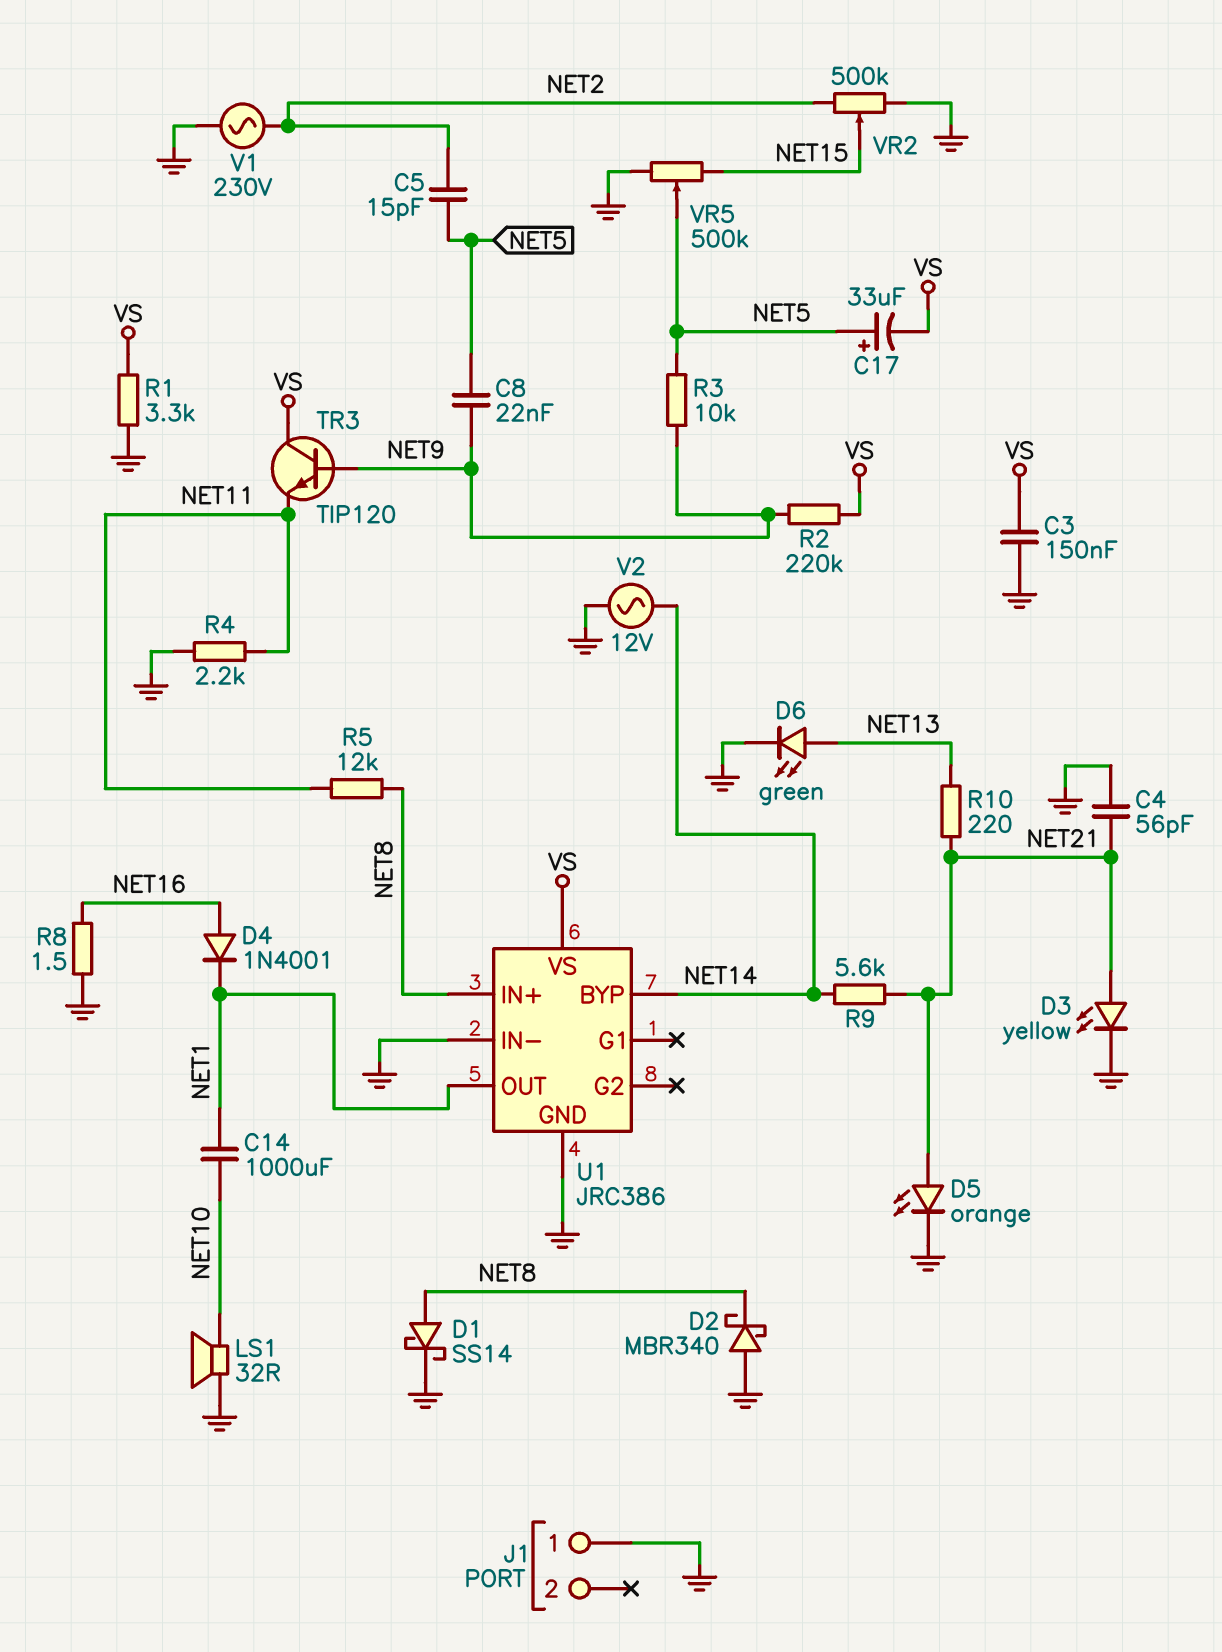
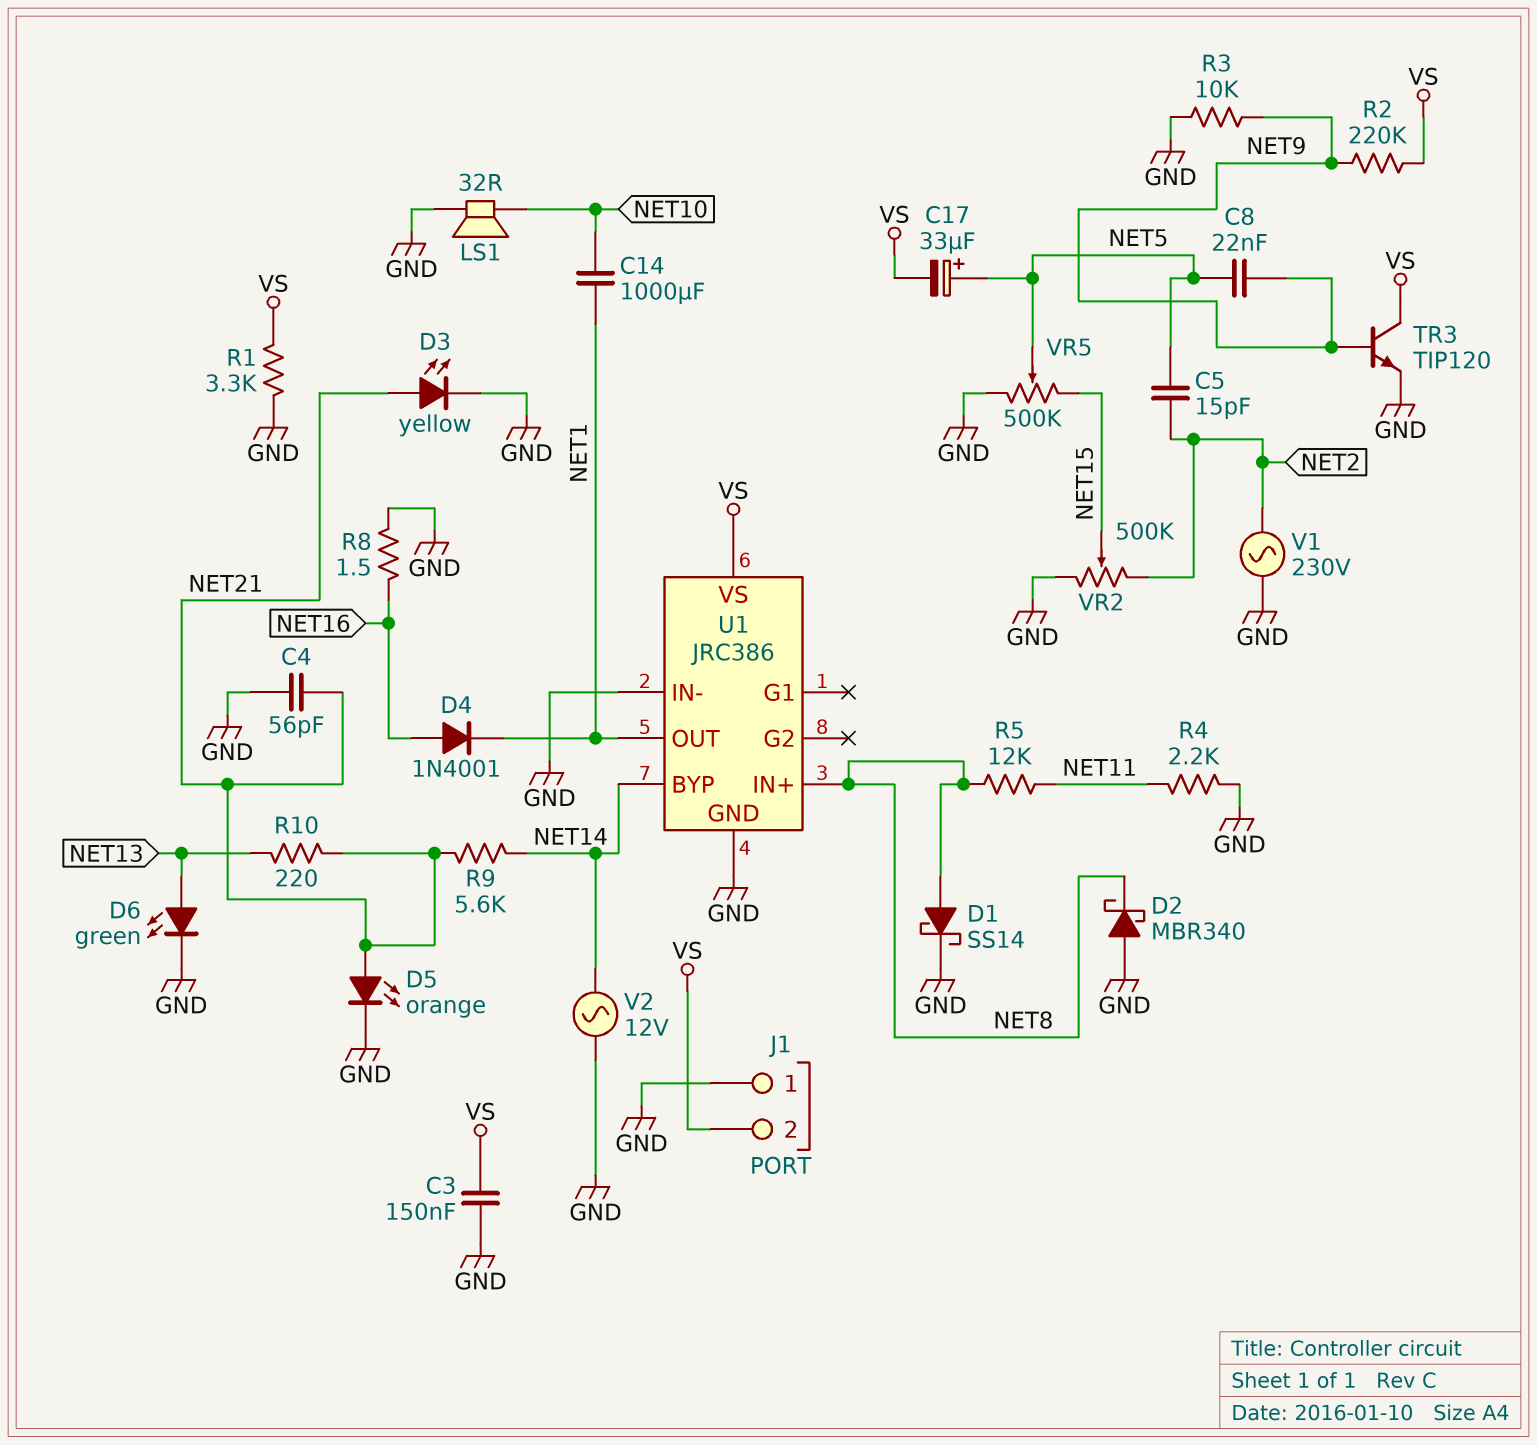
J1 pin 2: none -> VS
R3: 10k (NET5, NET9) -> 10k (GND, NET9)
TR3: NPN TIP120 (B NET9, C VS, E NET11) -> NPN TIP120 (B NET9, C VS, E GND)

